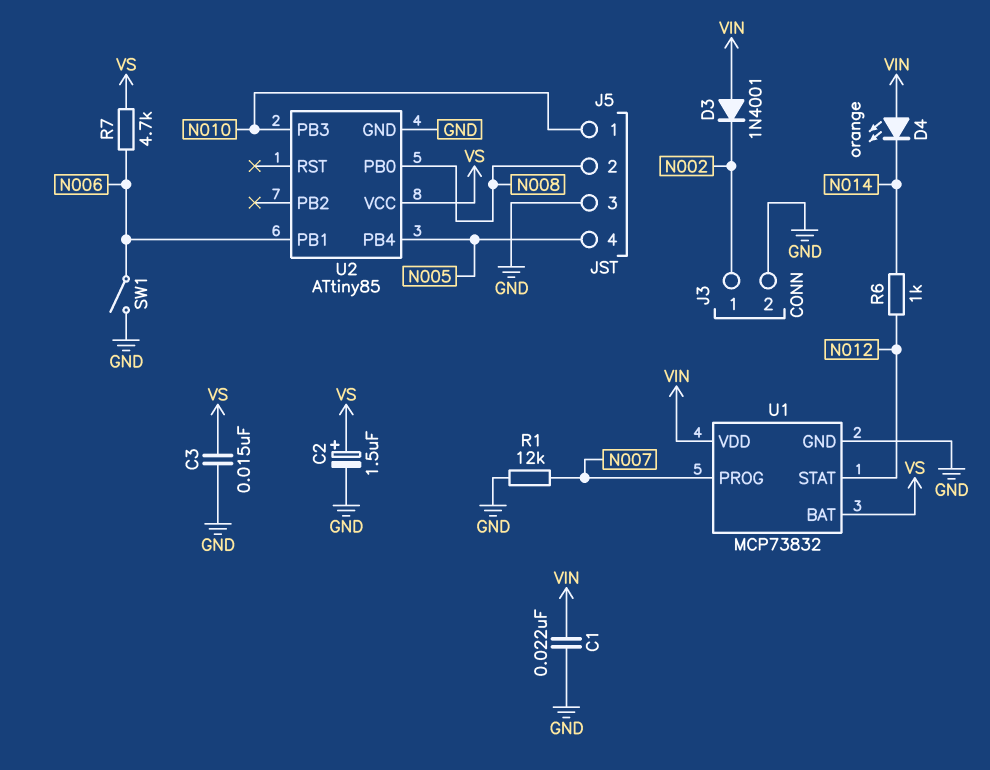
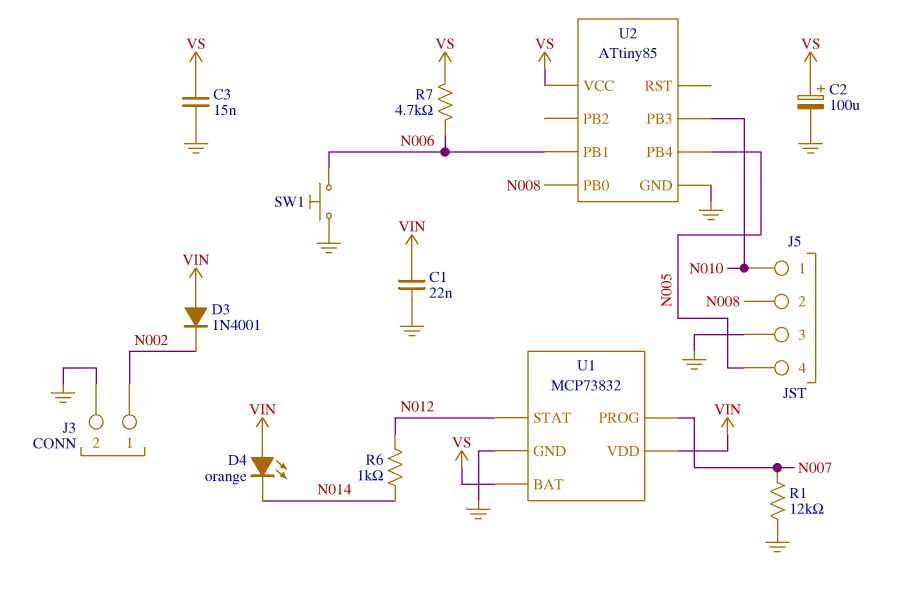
C2: 1.5uF (plus VS, minus GND) -> 100uF (plus VS, minus GND)
SW1: switch (GND, N006) -> button (GND, N006)

